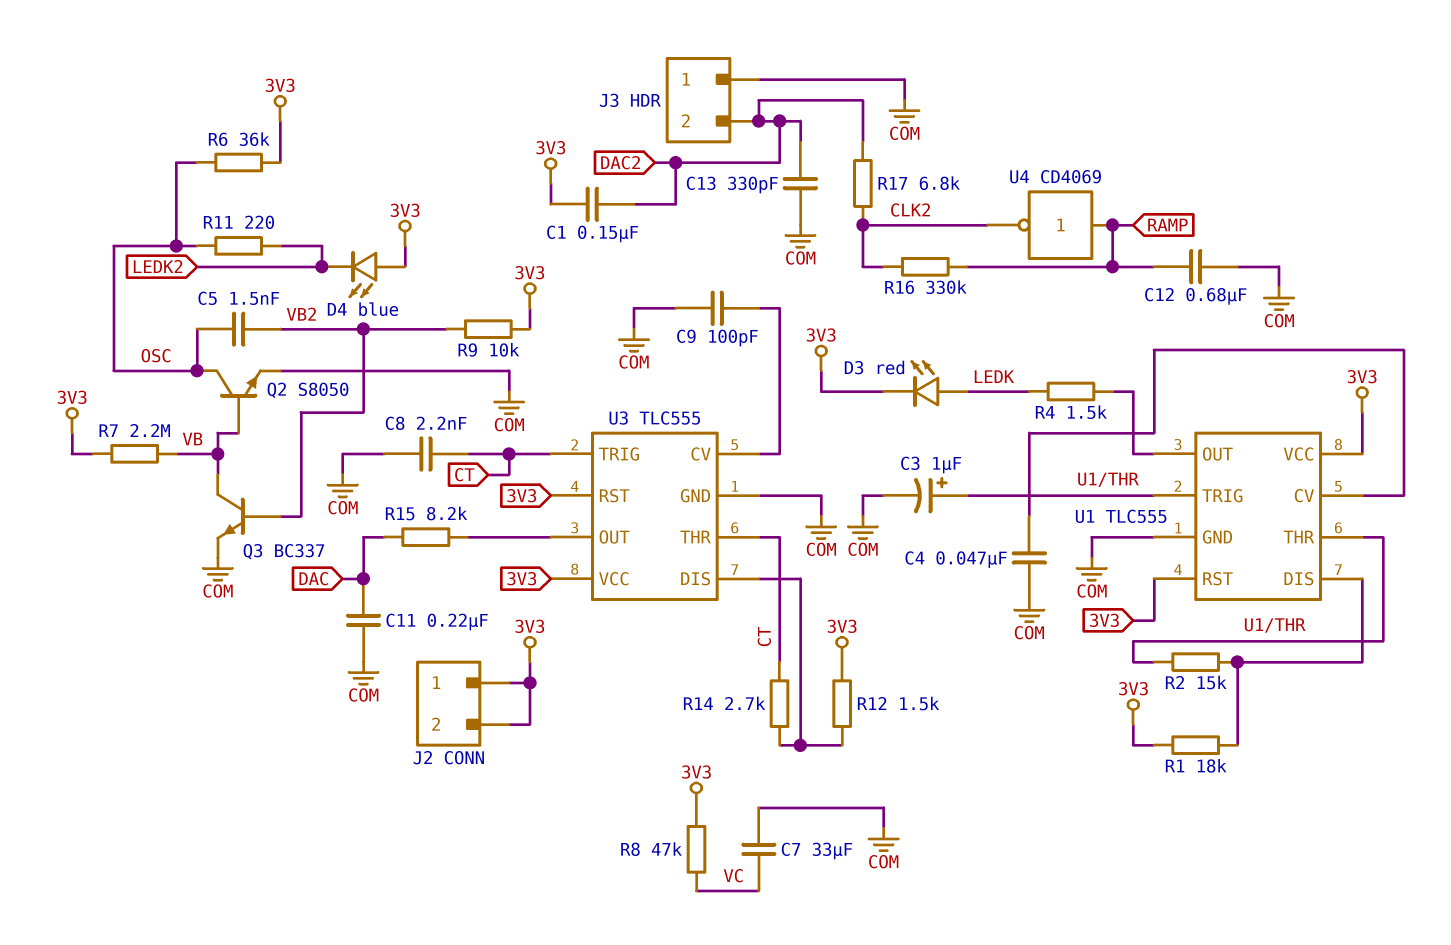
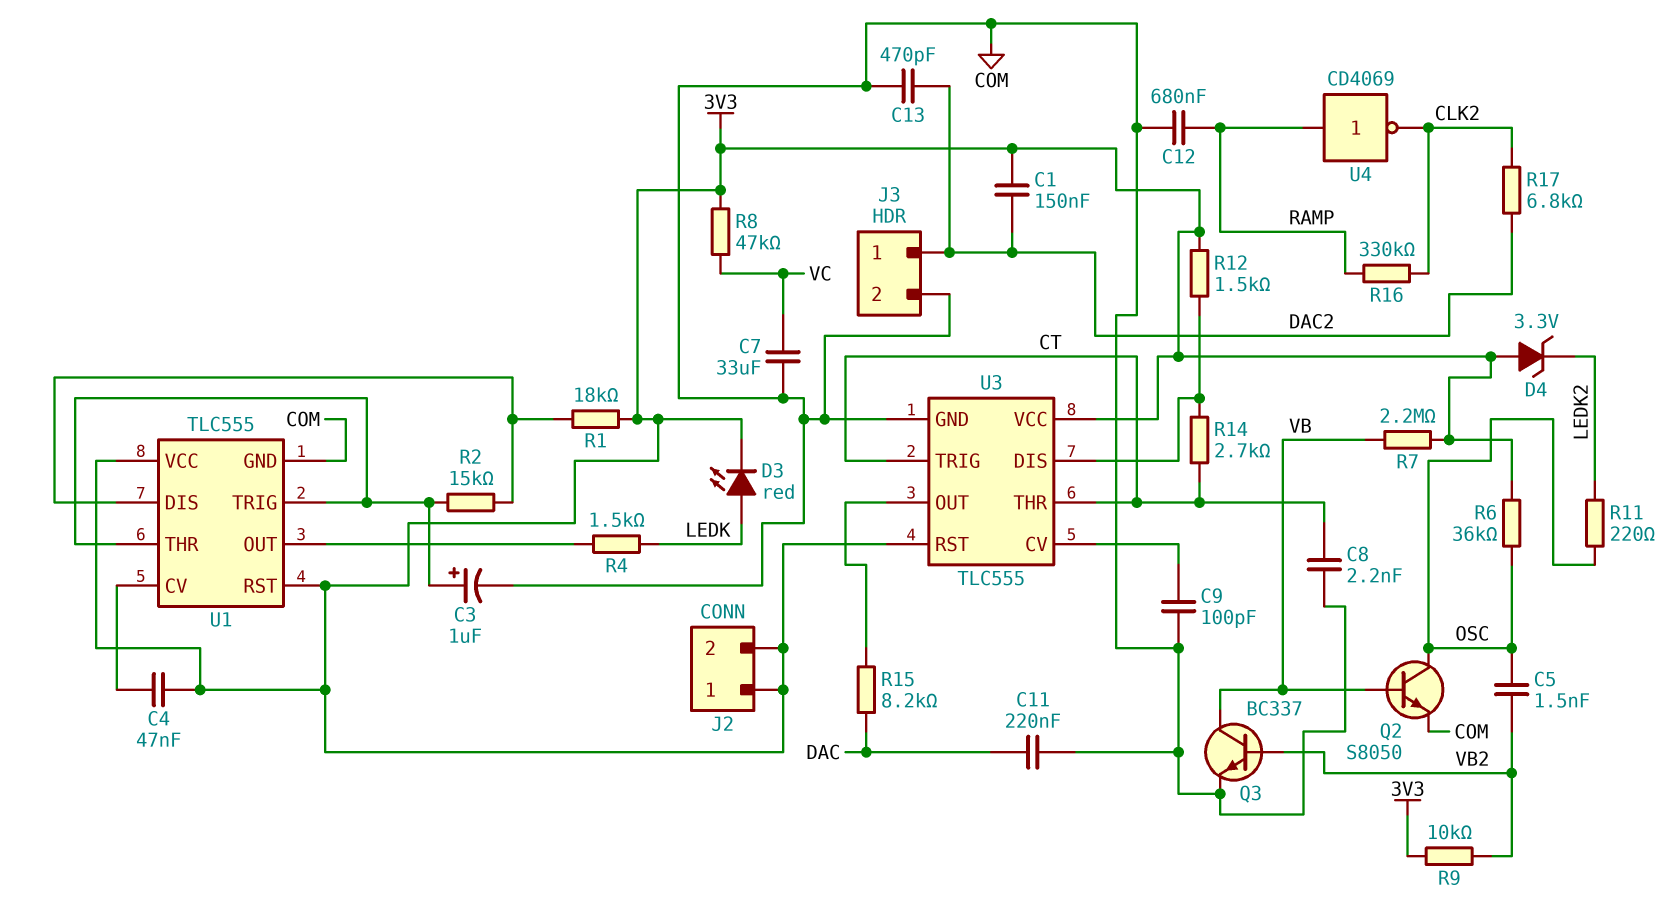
C4: 47nF (COM, U1/CV) -> 47nF (3V3, U1/CV)
C13: 330pF (COM, DAC2) -> 470pF (COM, DAC2)
D4: LED blue (A 3V3, K LEDK2) -> zener 3.3V (A 3V3, K LEDK2)
J3 pin 1: COM -> DAC2
J3 pin 2: DAC2 -> COM

